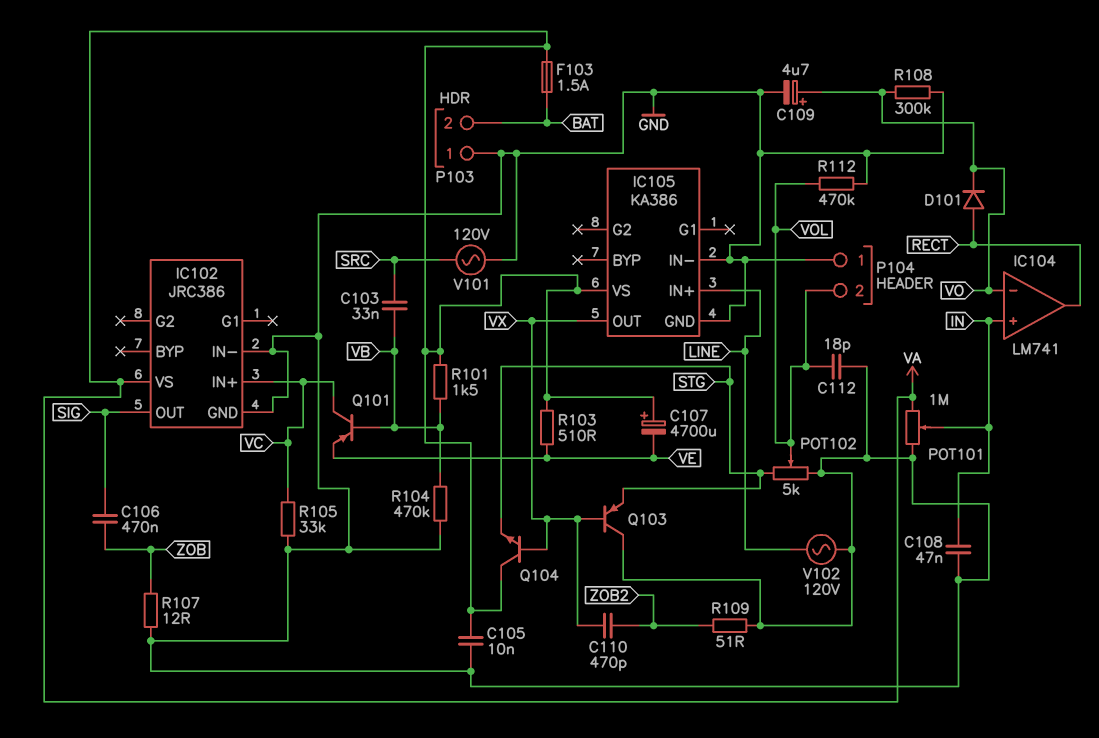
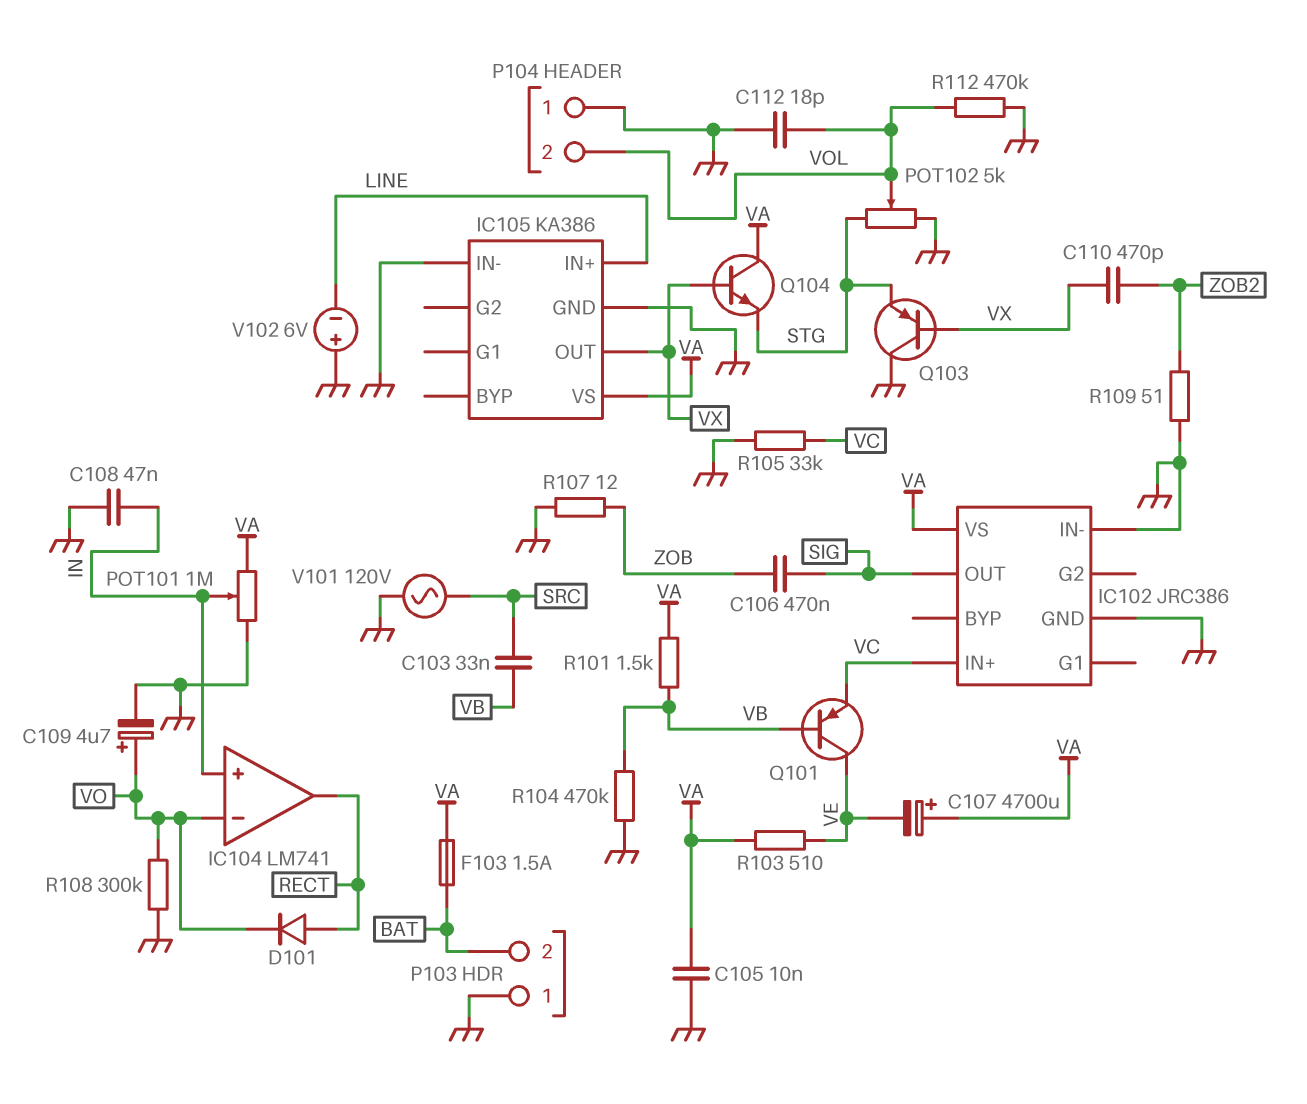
Q101: PNP (B VB, C VC, E VE) -> PNP (B VB, C VE, E VC)
V102: AC 120V (GND, LINE) -> 6V (plus GND, minus LINE)

